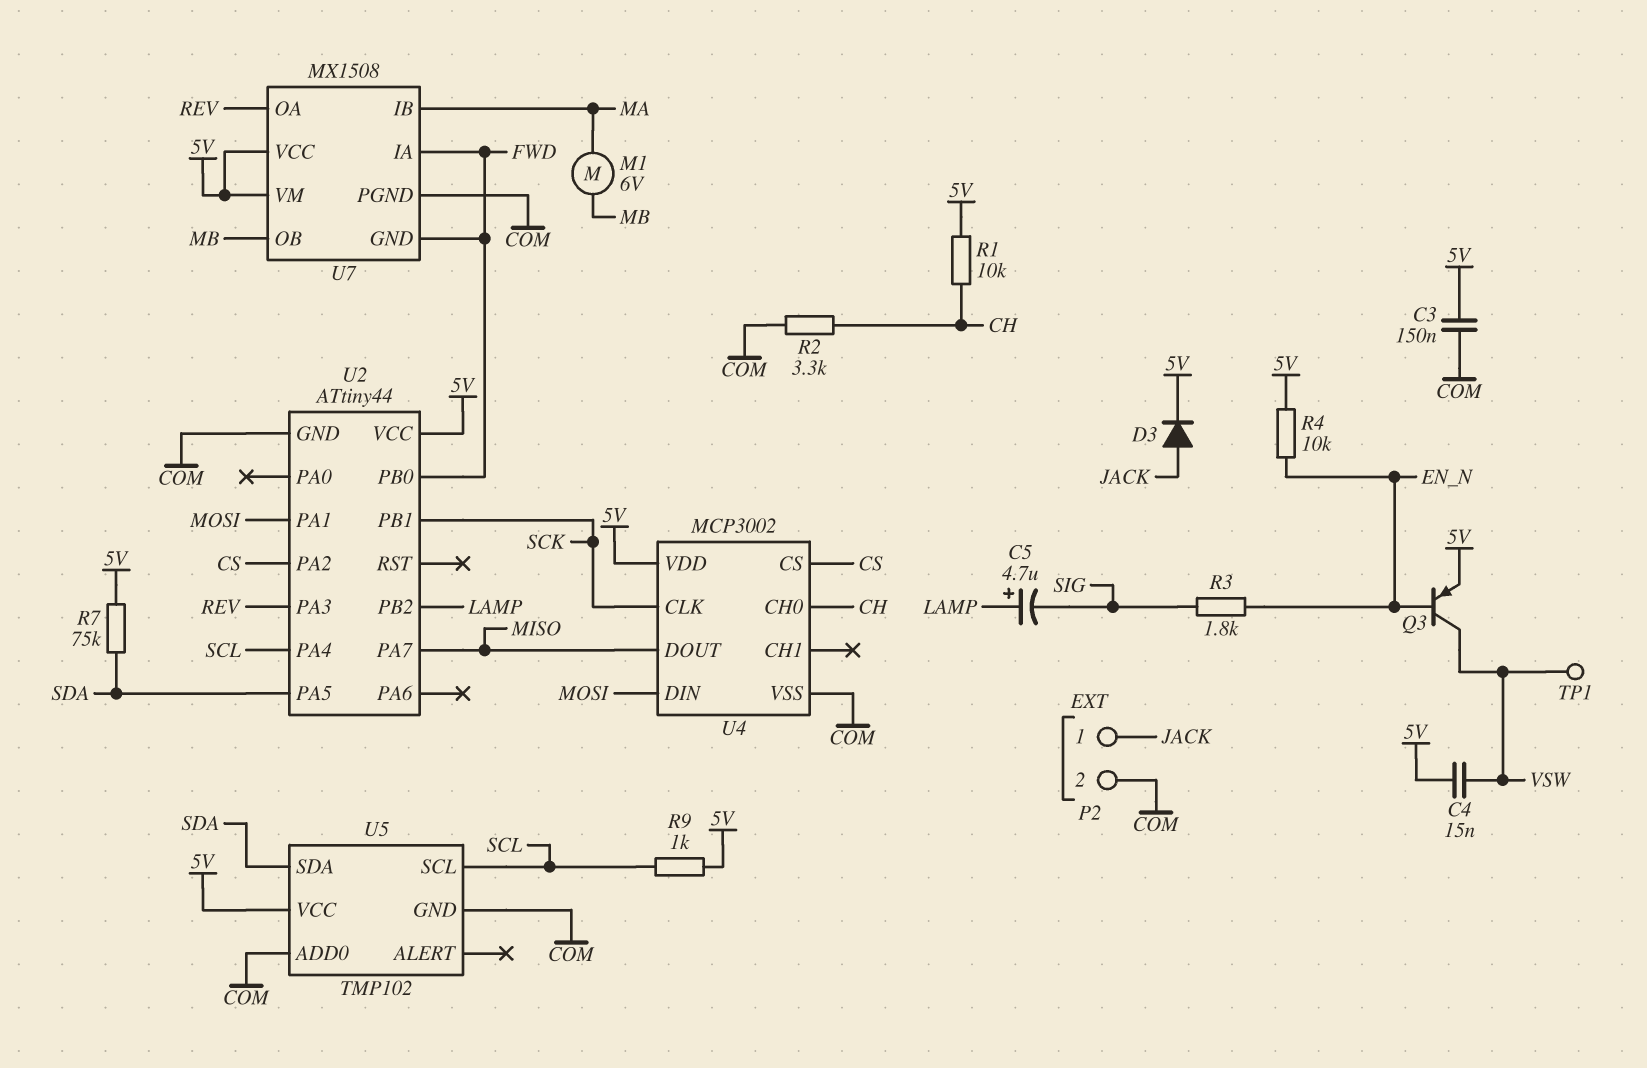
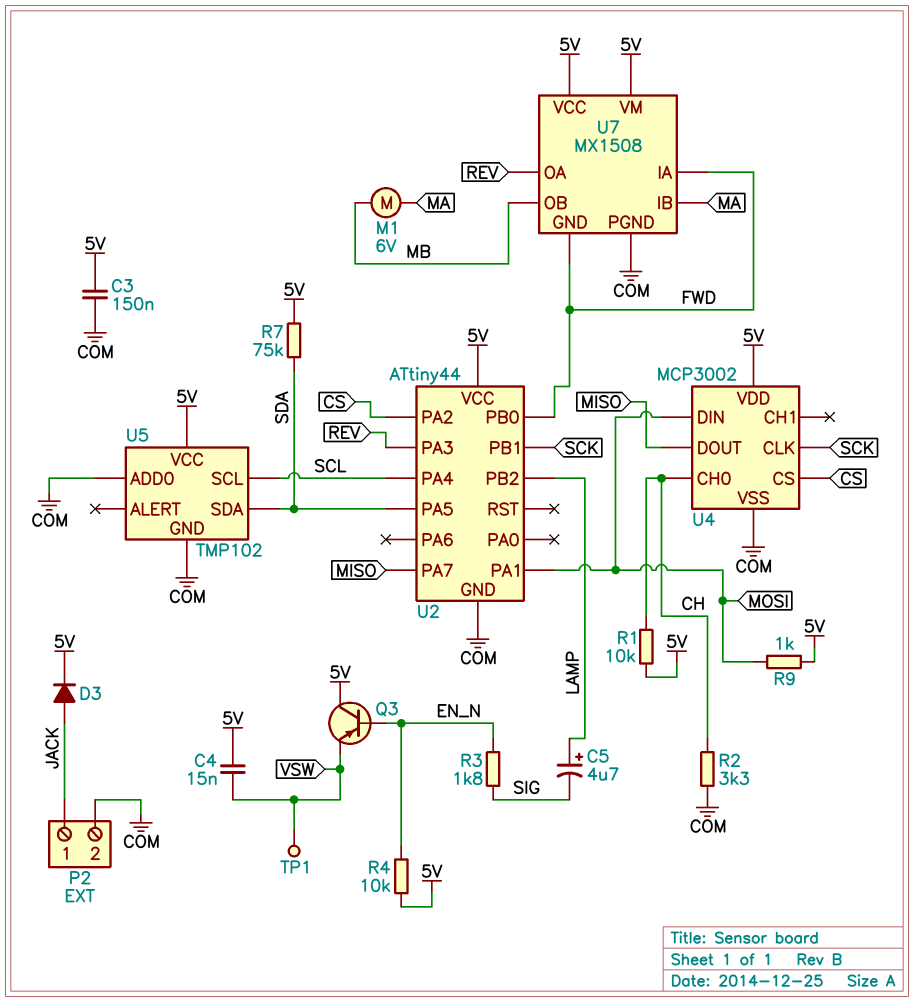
Q3: PNP (B EN_N, C VSW, E 5V) -> PNP (B EN_N, C 5V, E VSW)
R9: 1k (5V, SCL) -> 1k (5V, MOSI)

